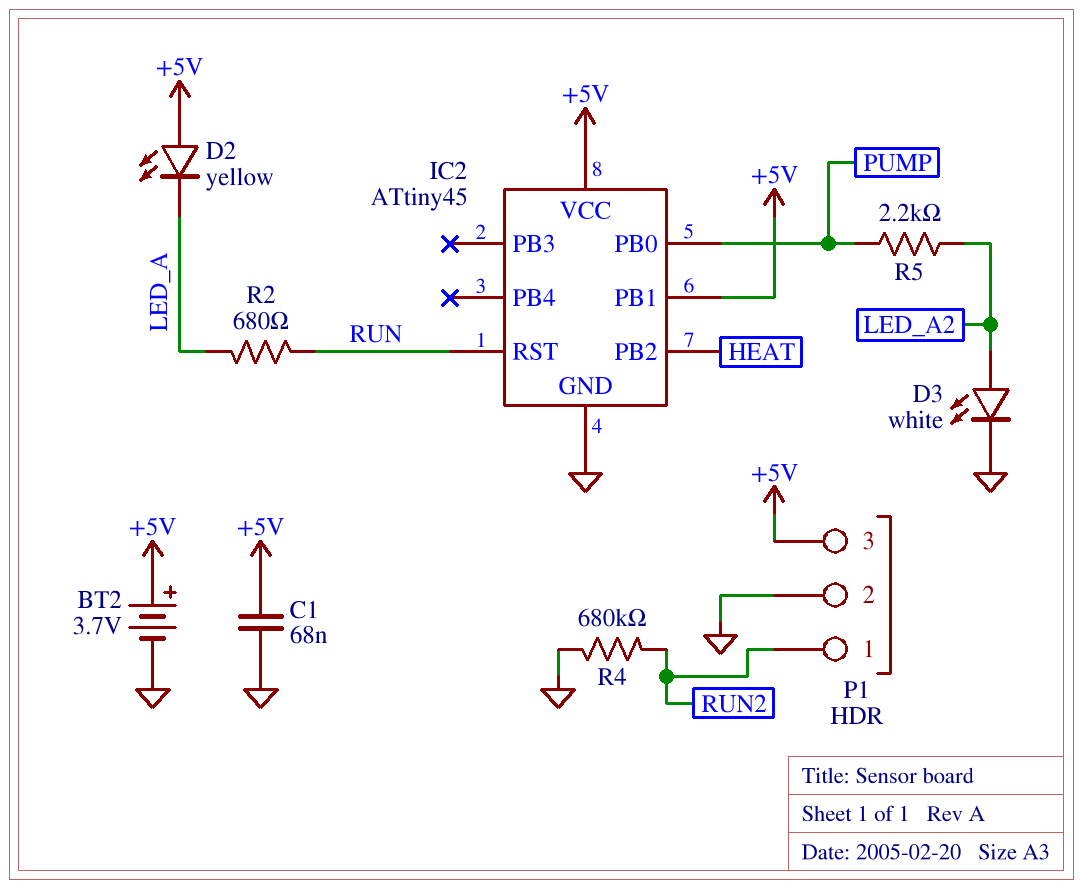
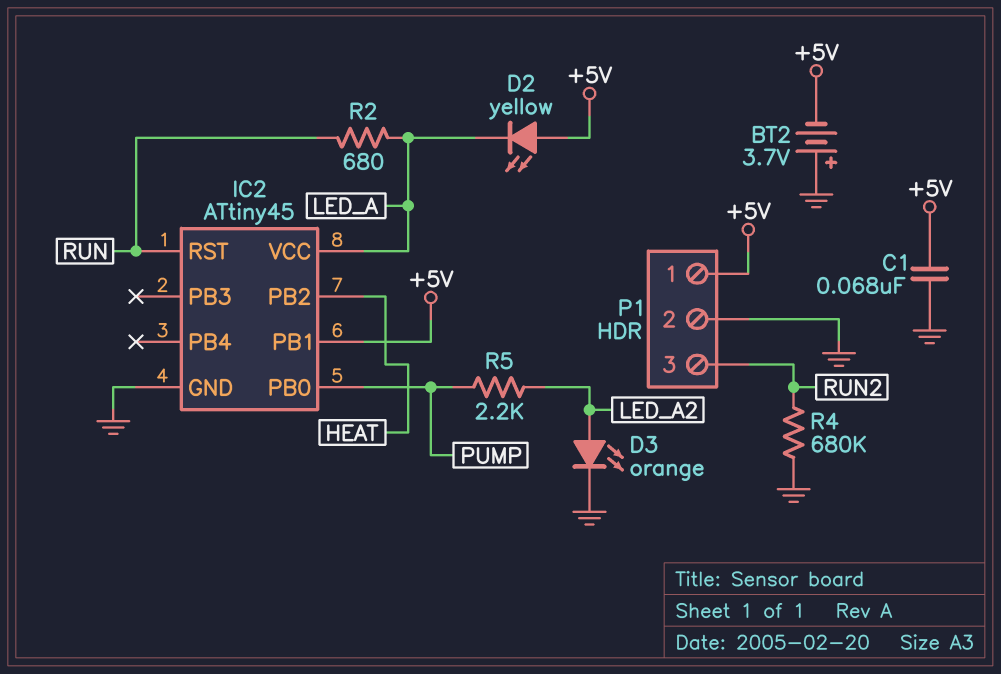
BT2: 3.7V (plus +5V, minus GND) -> 3.7V (plus GND, minus +5V)
D3: LED white (A LED_A2, K GND) -> LED orange (A LED_A2, K GND)
IC2 pin VCC: +5V -> LED_A
P1 pin 1: RUN2 -> +5V
P1 pin 3: +5V -> RUN2

